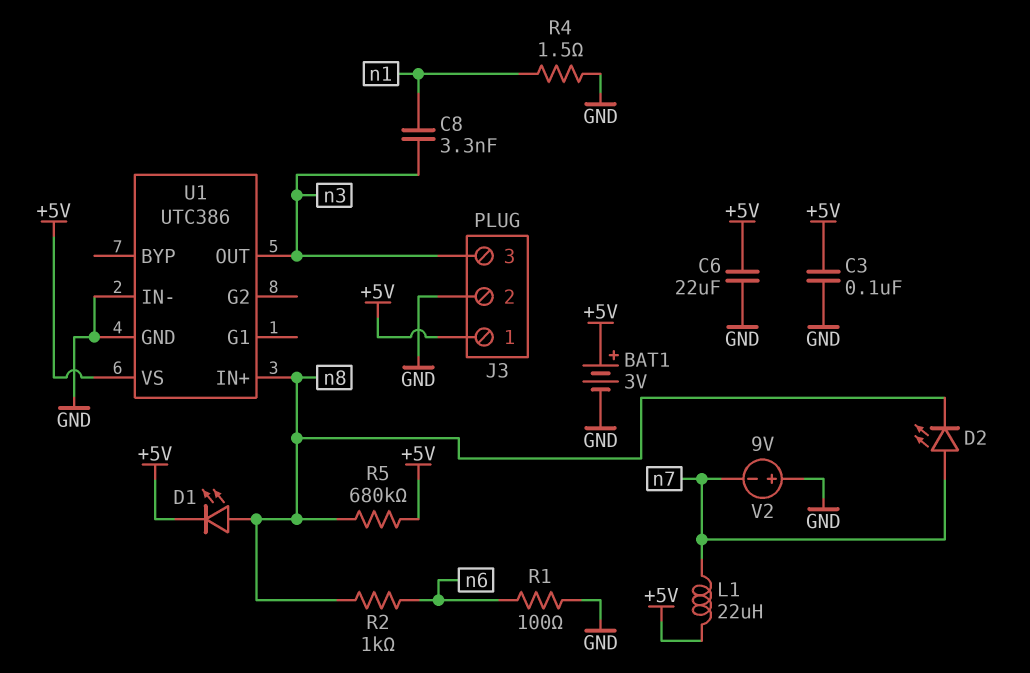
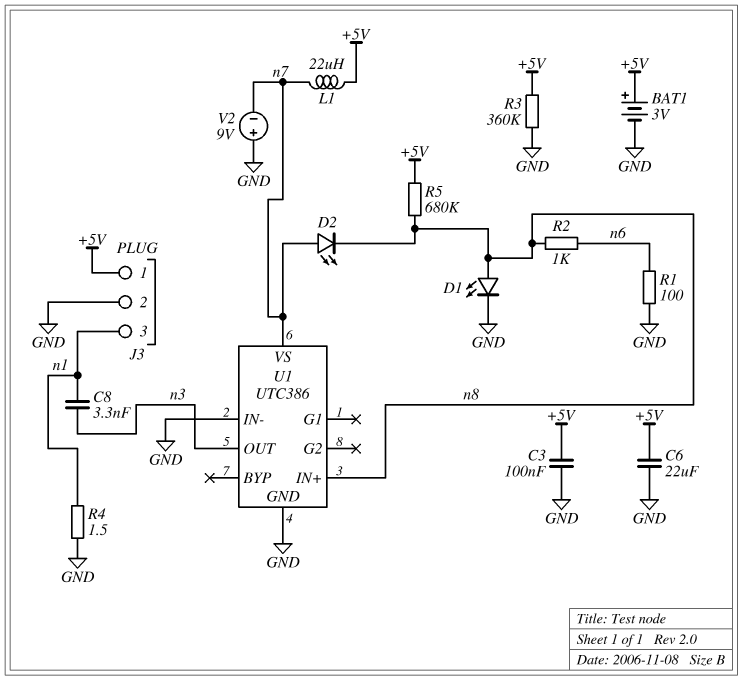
D1: LED (A n8, K +5V) -> LED (A n8, K GND)
J3 pin 3: n3 -> n1
R3: none -> 360k (+5V, GND)
U1 pin VS: +5V -> n7

